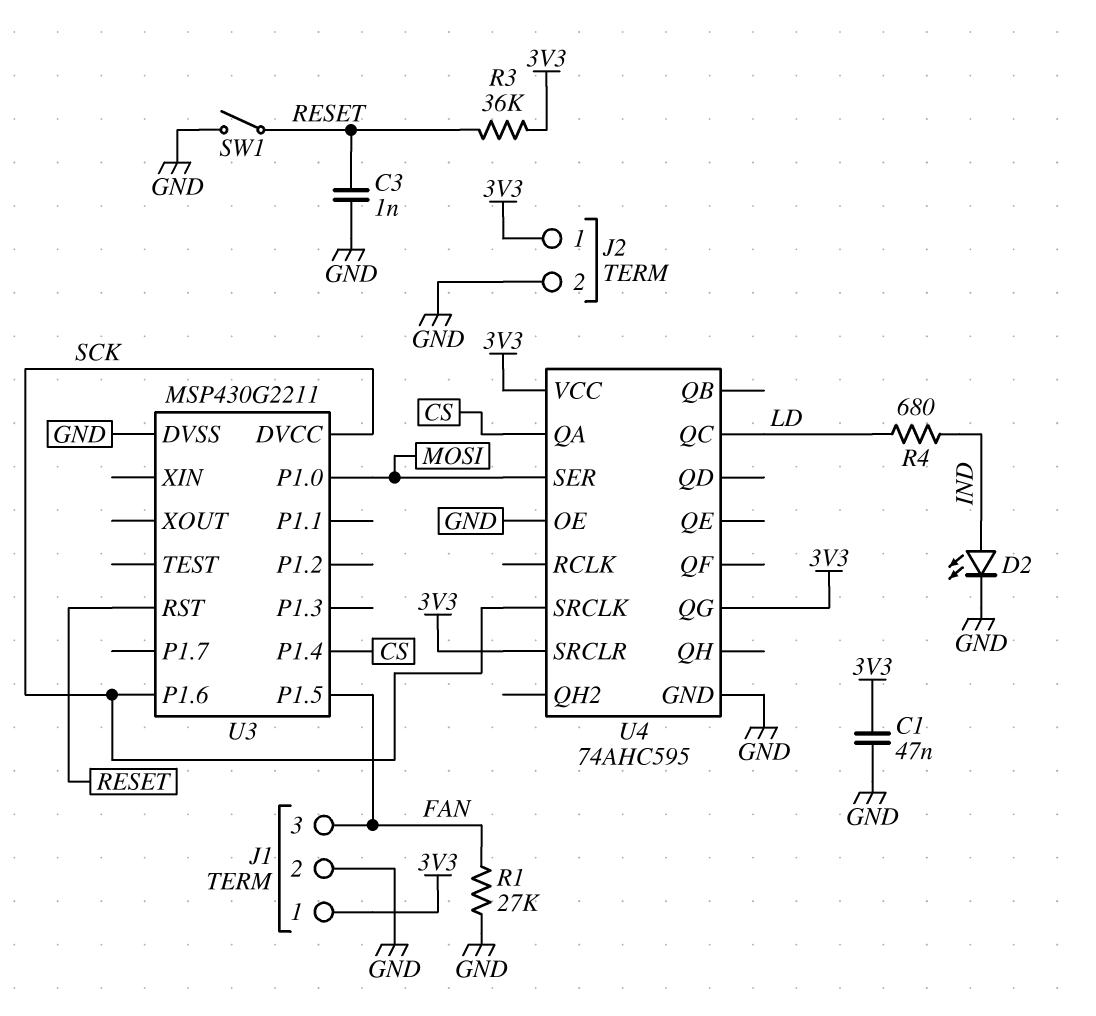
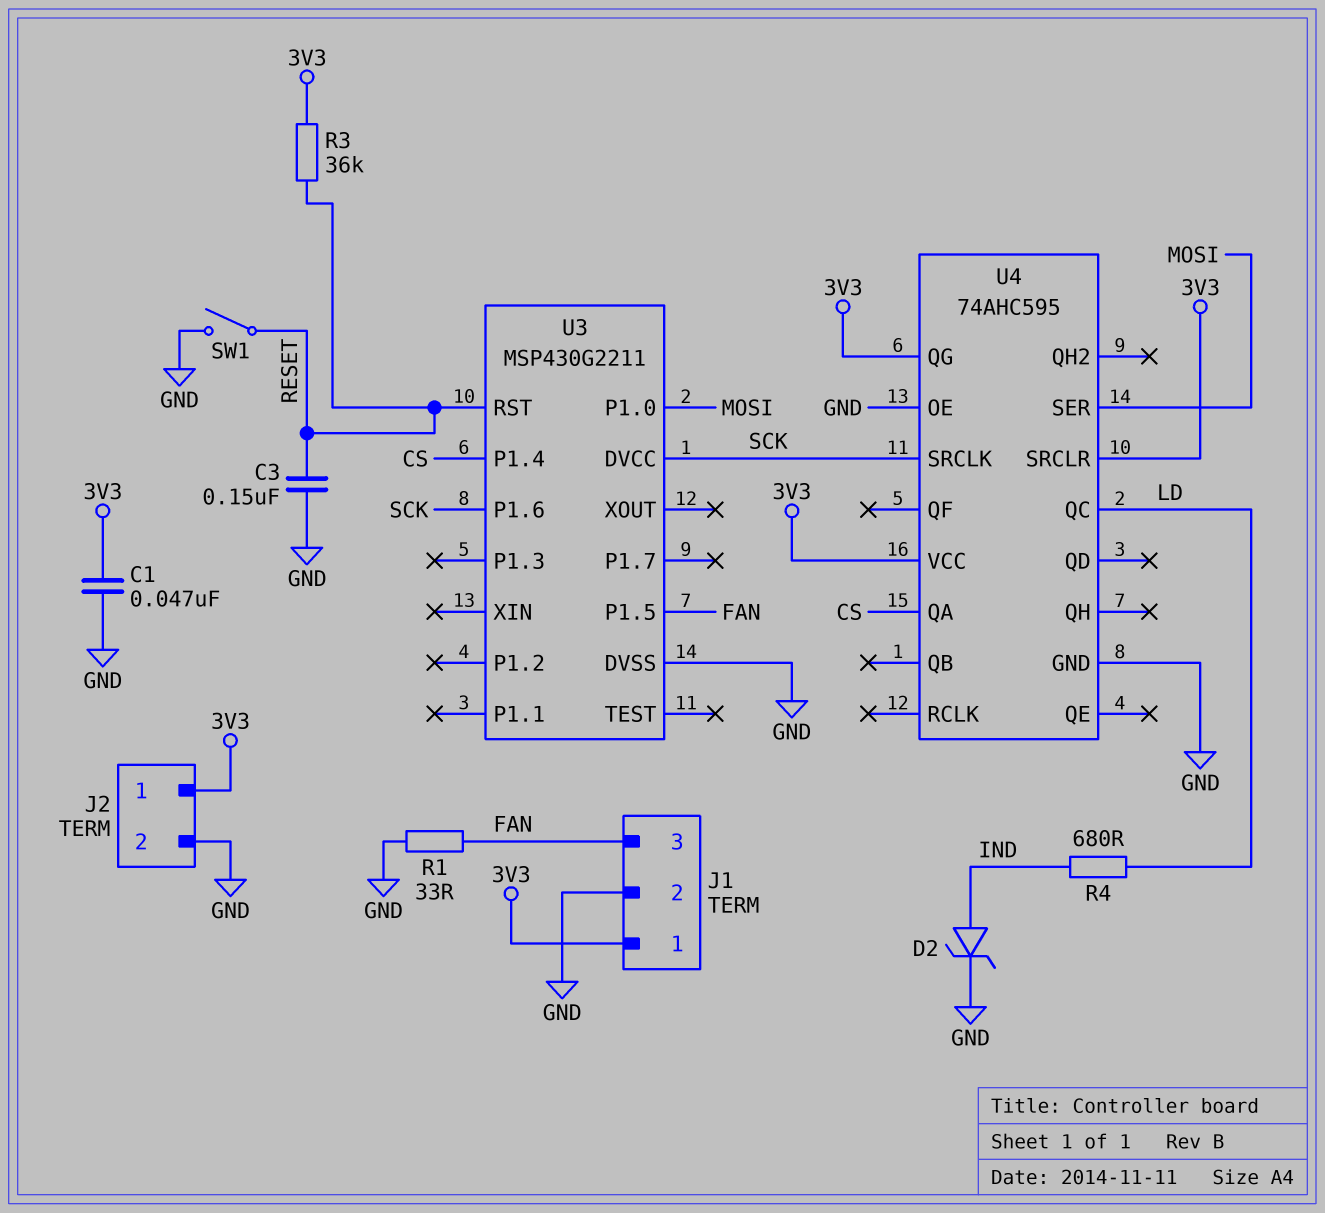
C3: 1nF (GND, RESET) -> 150nF (GND, RESET)
D2: LED (A IND, K GND) -> zener (A IND, K GND)
R1: 27k (FAN, GND) -> 33 (FAN, GND)

